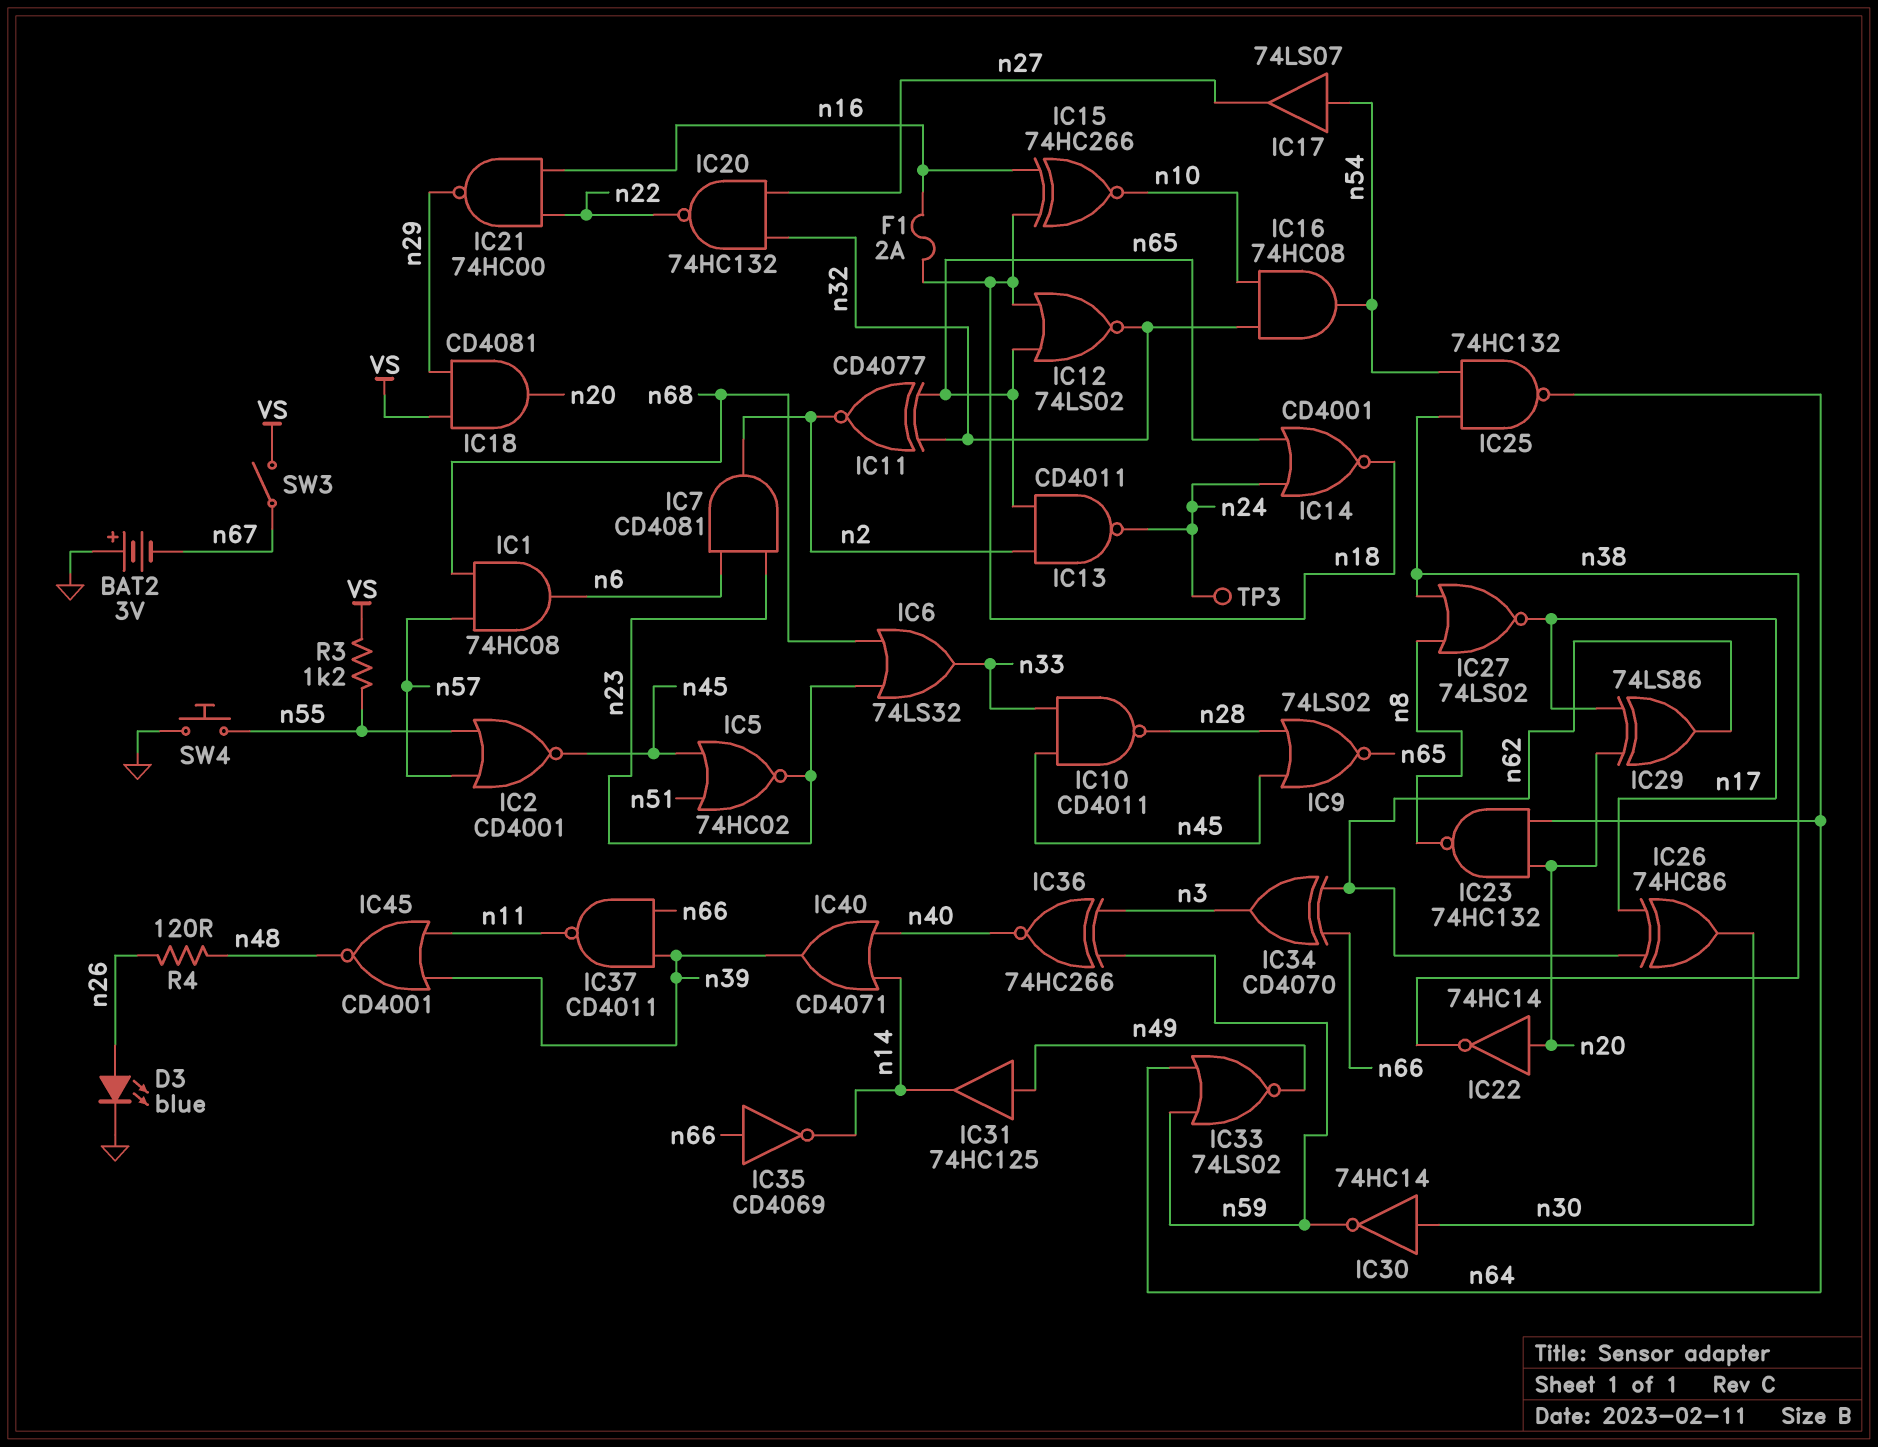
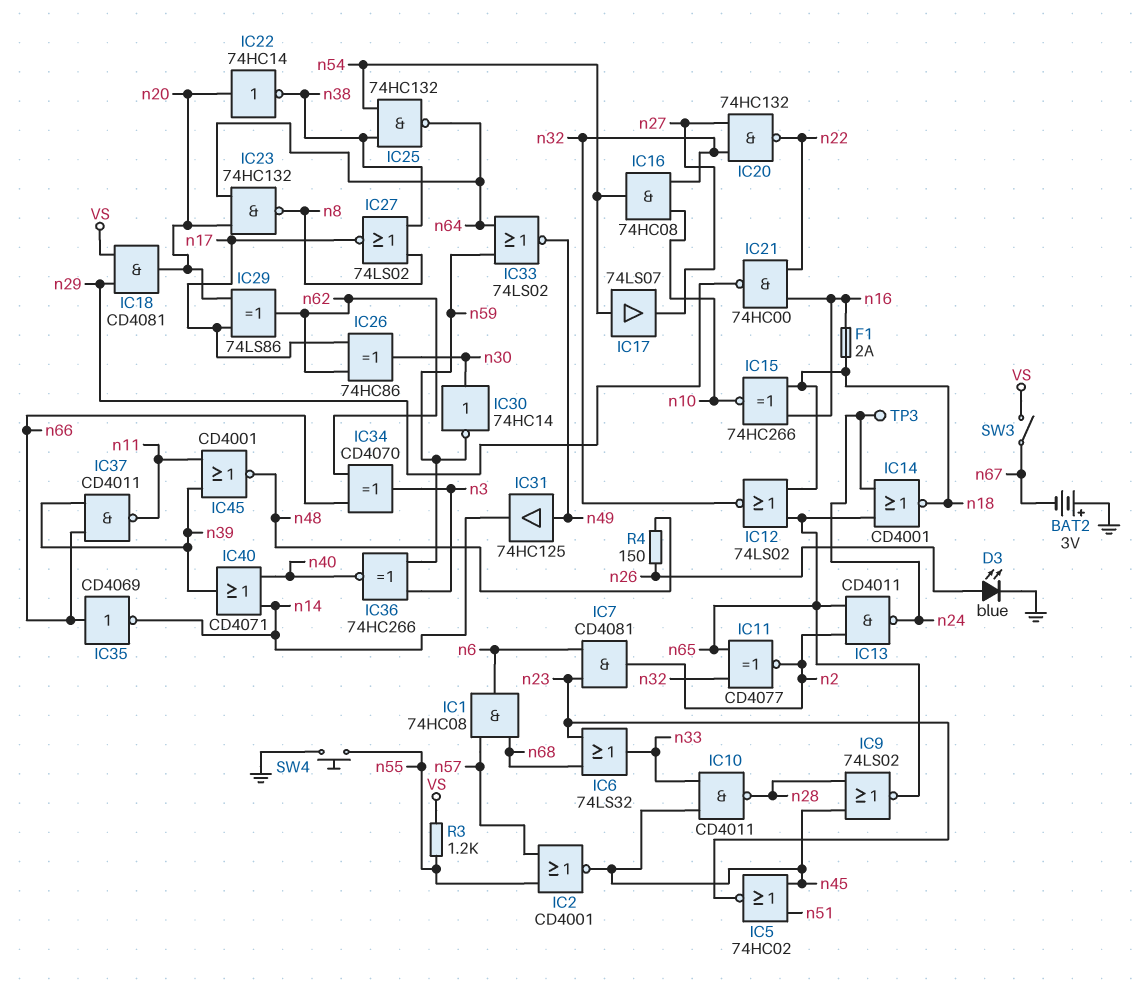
R4: 120 (n26, n48) -> 150 (n26, n48)

